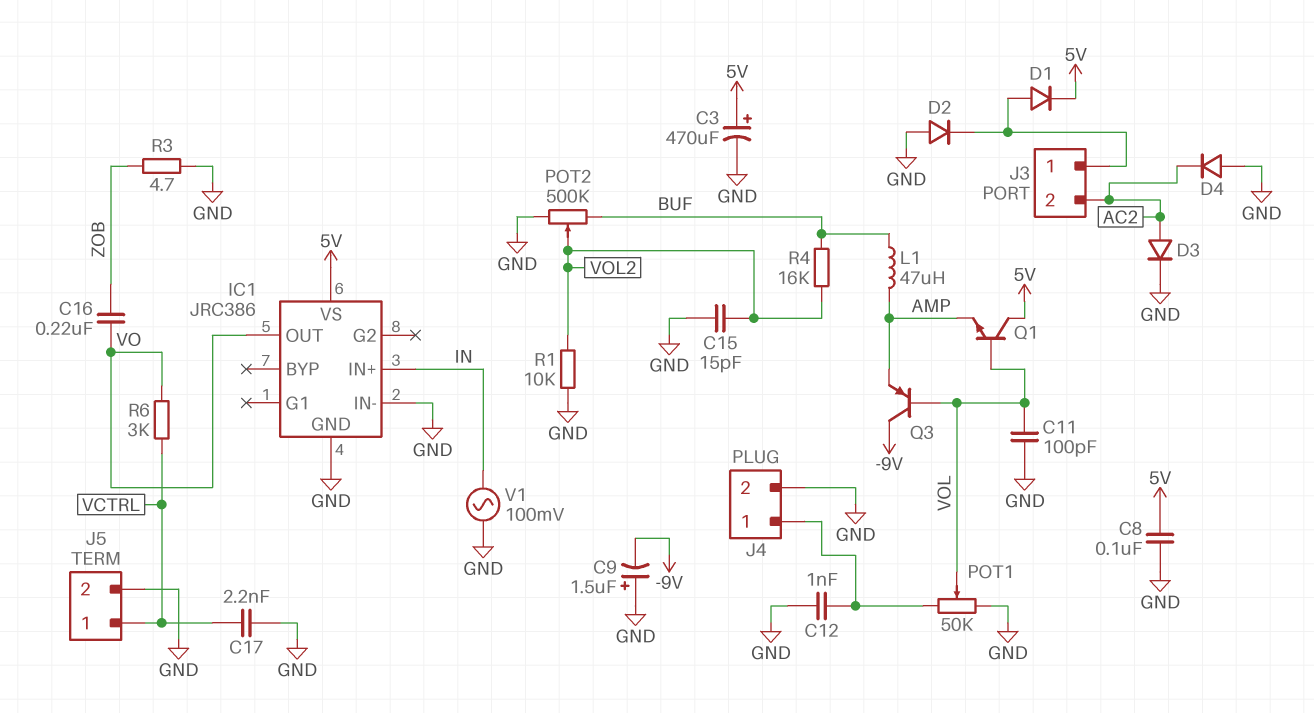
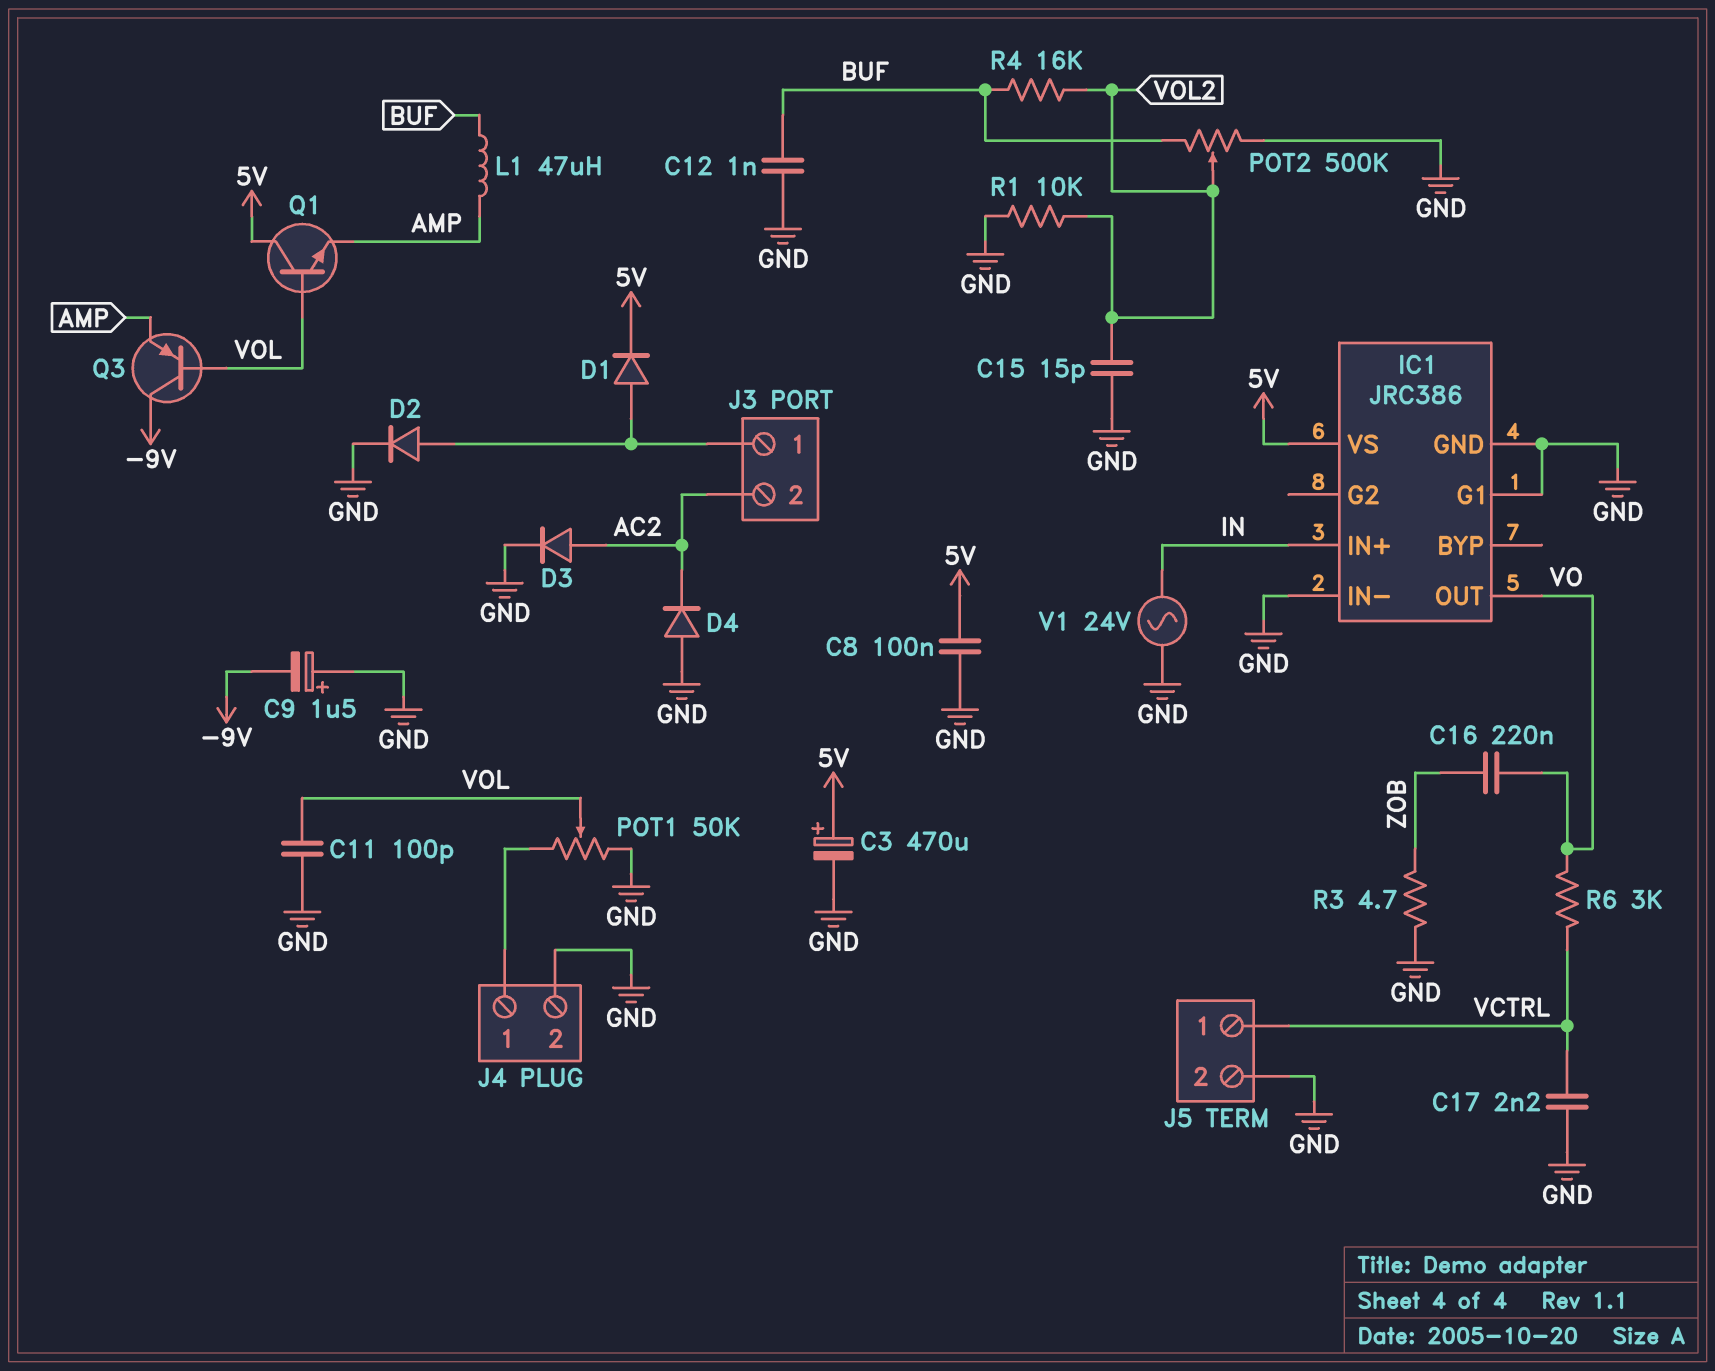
C12: 1nF (GND, J4/1) -> 1nF (BUF, GND)
D2: diode (A GND, K J3/1) -> diode (A J3/1, K GND)
IC1 pin G1: none -> GND
V1: AC 100mV (GND, IN) -> AC 24V (GND, IN)

